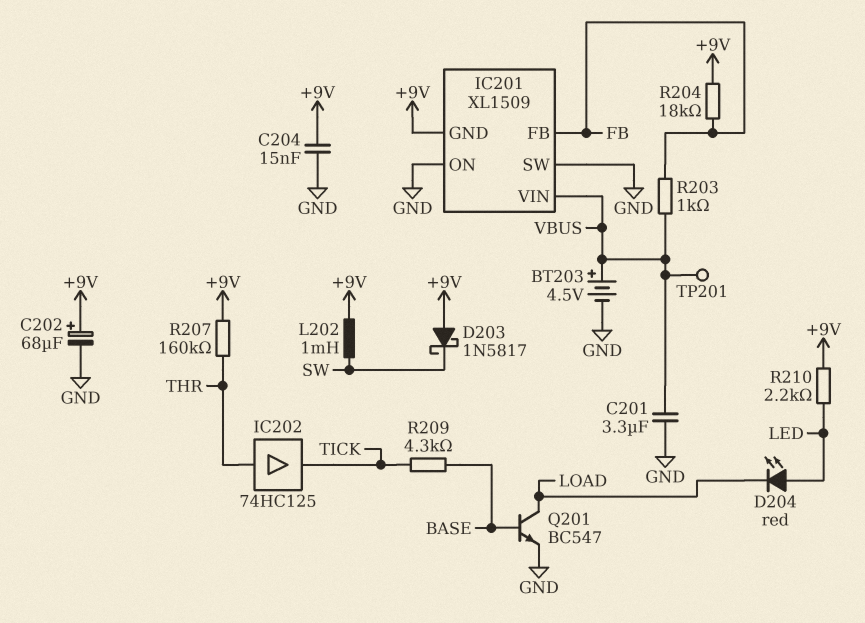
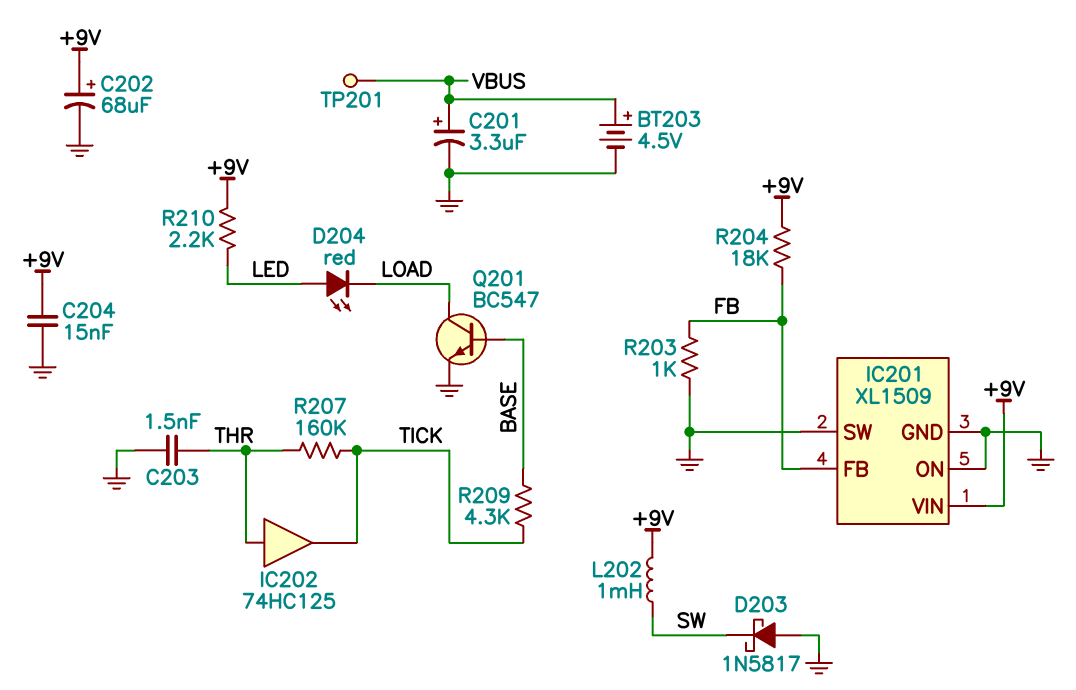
C201: 3.3uF (GND, VBUS) -> 3.3uF (plus VBUS, minus GND)
C203: none -> 1.5nF (GND, THR)
D203: schottky 1N5817 (A +9V, K SW) -> schottky 1N5817 (A GND, K SW)
IC201 pin GND: +9V -> GND
IC201 pin VIN: VBUS -> +9V
R203: 1k (FB, VBUS) -> 1k (FB, GND)
R207: 160k (+9V, THR) -> 160k (THR, TICK)

